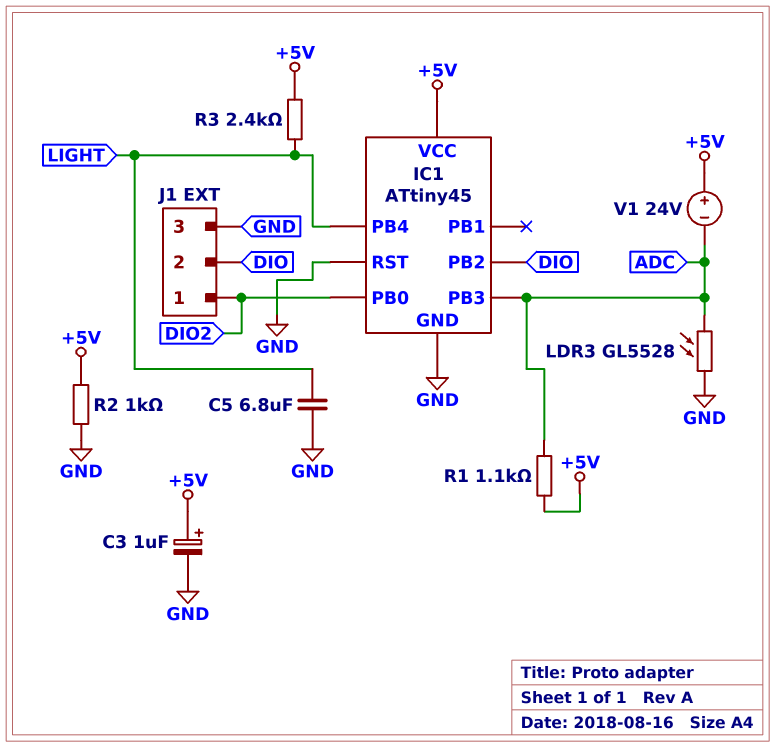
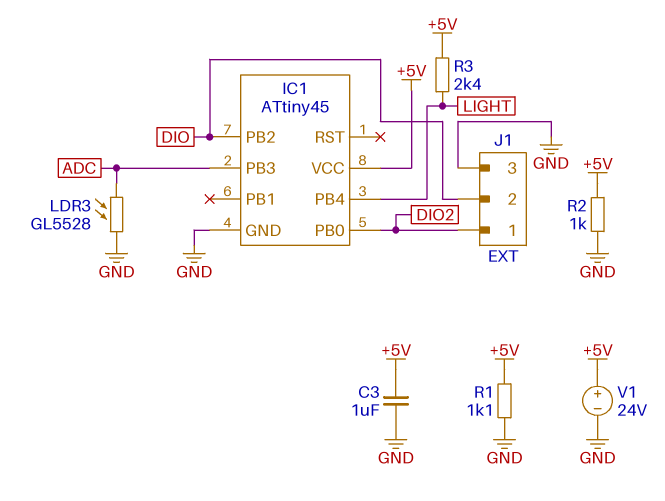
C3: 1uF (plus +5V, minus GND) -> 1uF (+5V, GND)
C5: 6.8uF (GND, LIGHT) -> none
IC1 pin RST: GND -> none
R1: 1.1k (+5V, ADC) -> 1.1k (+5V, GND)
V1: 24V (plus +5V, minus ADC) -> 24V (plus +5V, minus GND)

